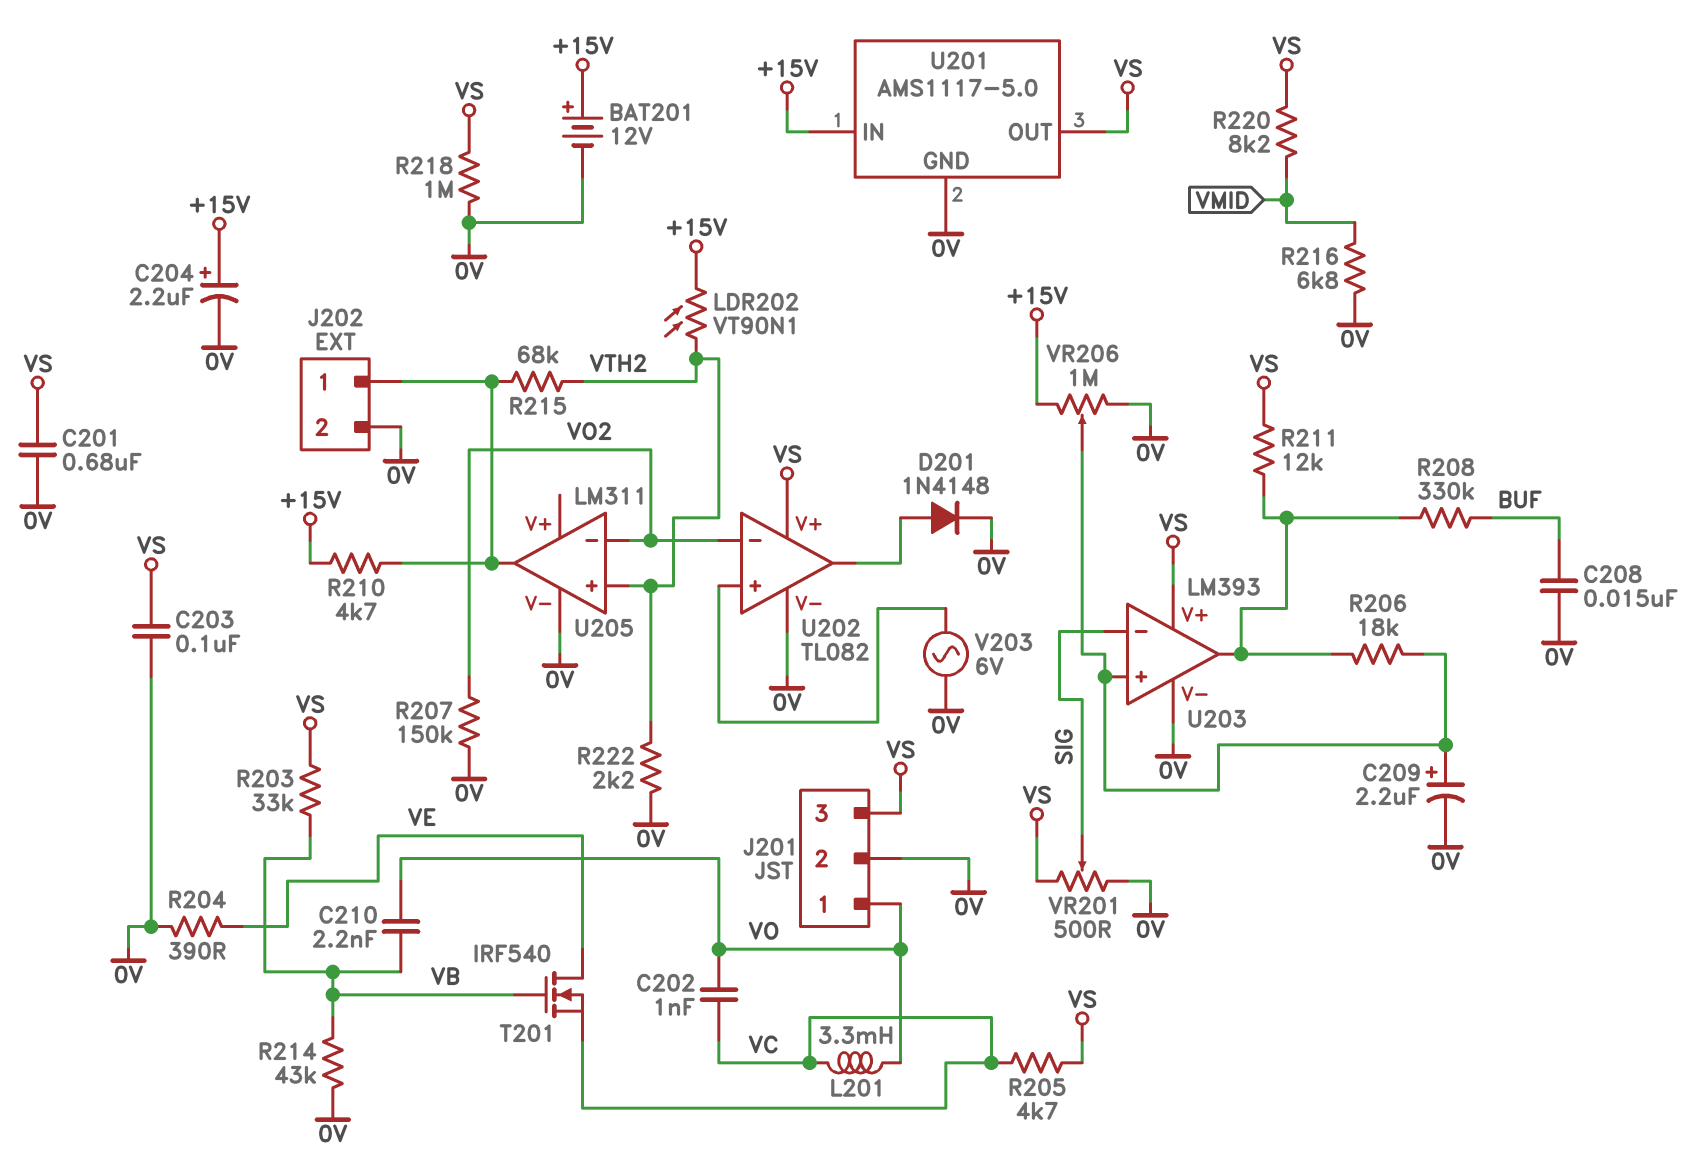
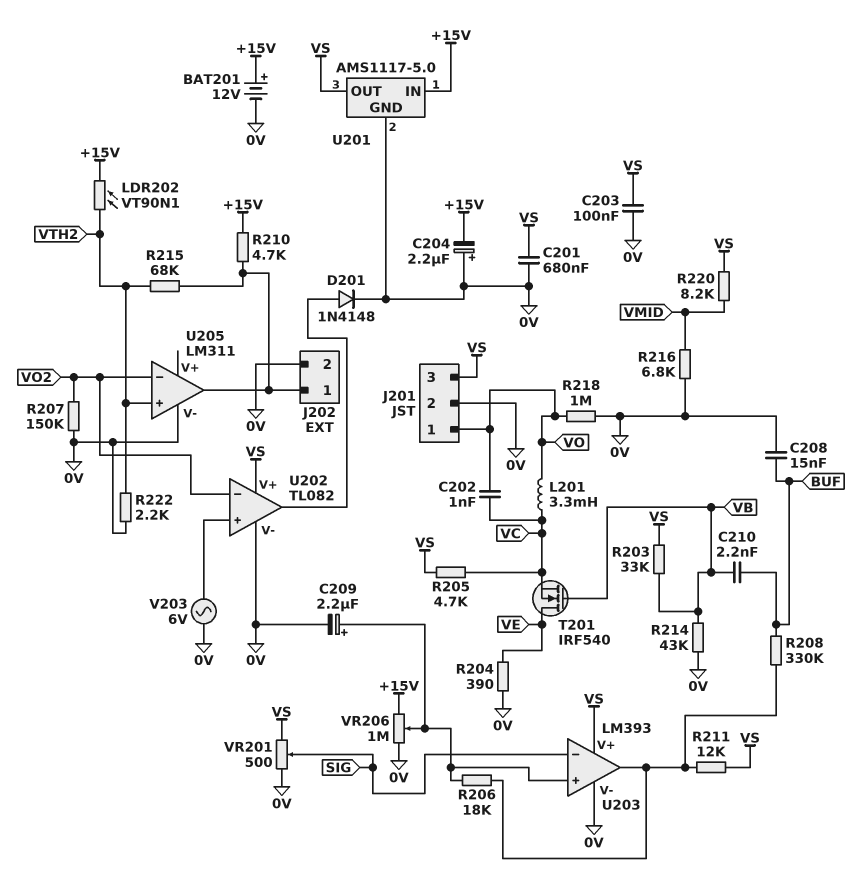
C204: 2.2uF (plus +15V, minus 0V) -> 2.2uF (plus 0V, minus +15V)
C210: 2.2nF (VB, VO) -> 2.2nF (BUF, VB)
R218: 1M (0V, VS) -> 1M (0V, VO)

